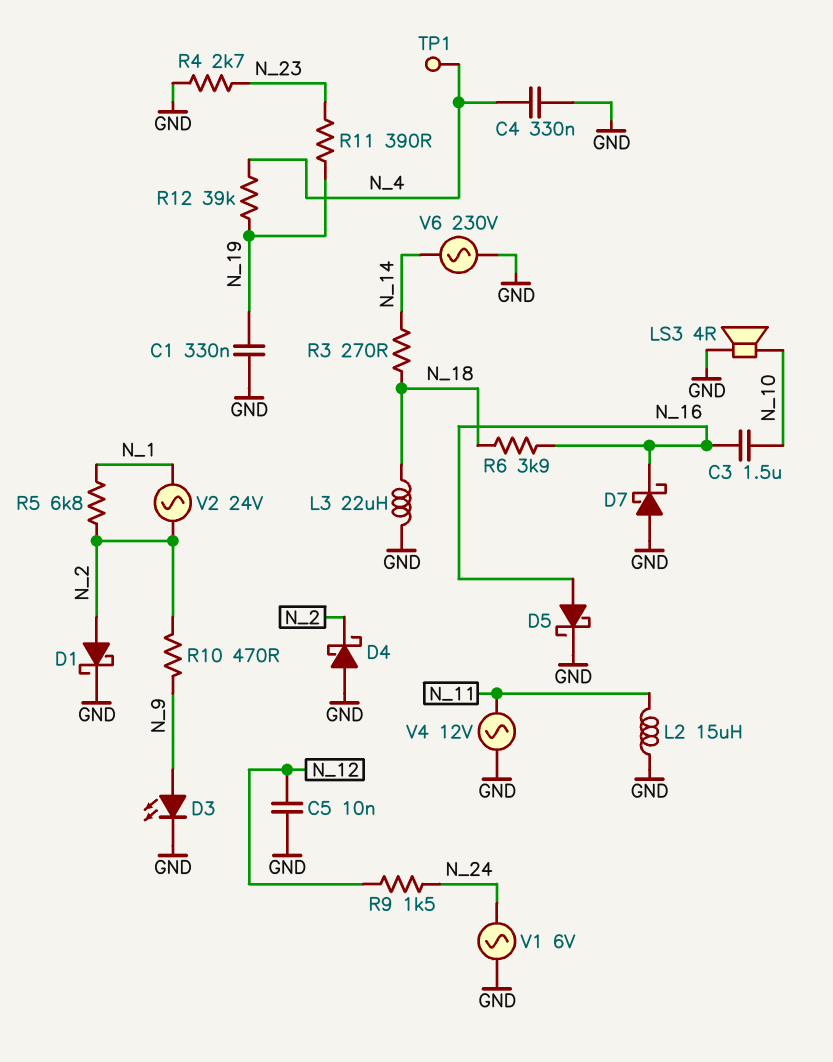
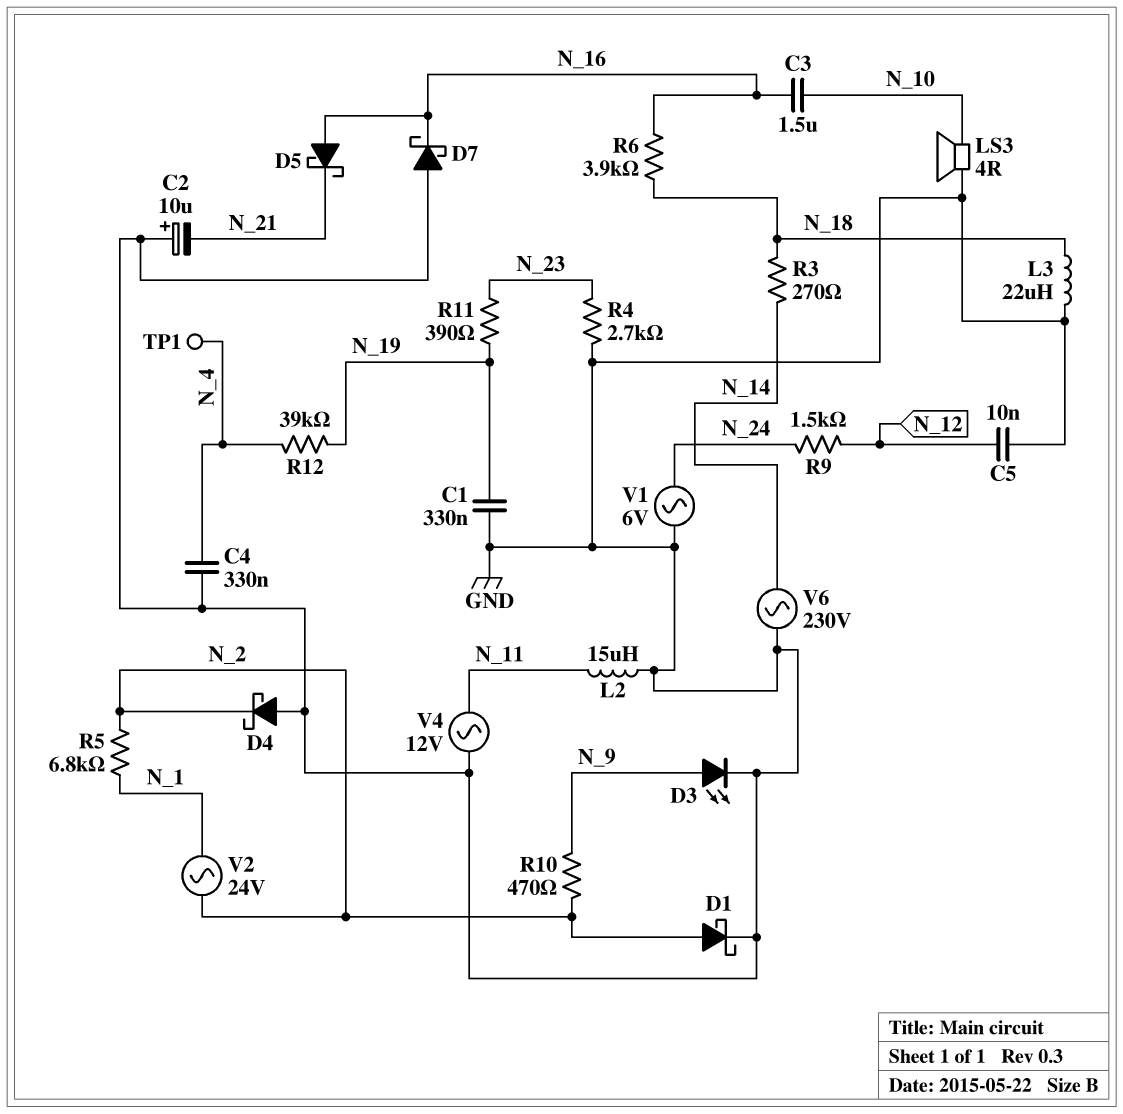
C2: none -> 10uF (plus GND, minus N_21)
D5: schottky (A N_16, K GND) -> schottky (A N_16, K N_21)

